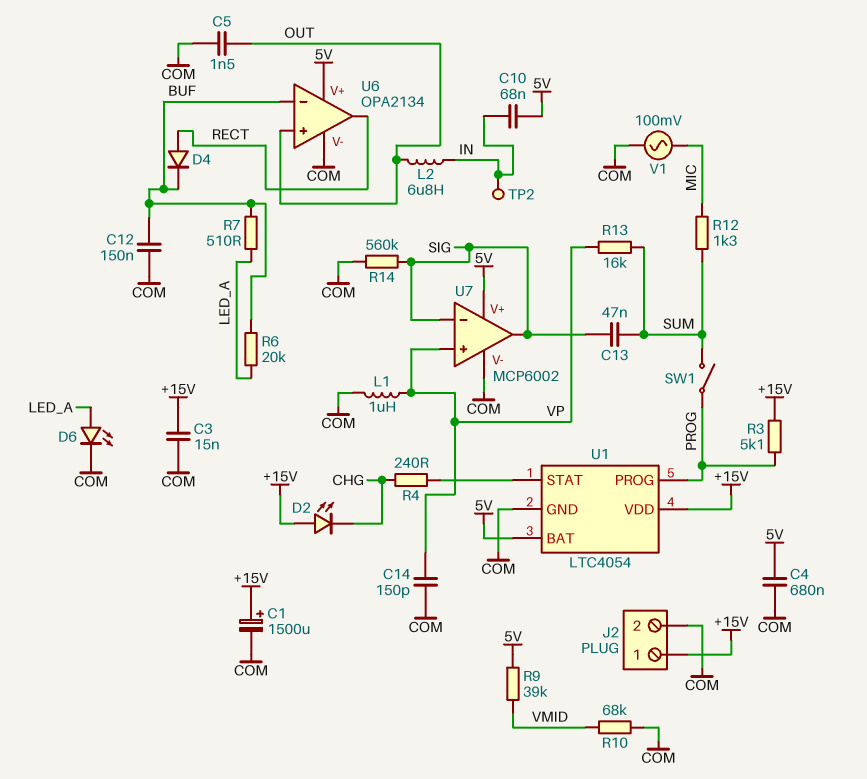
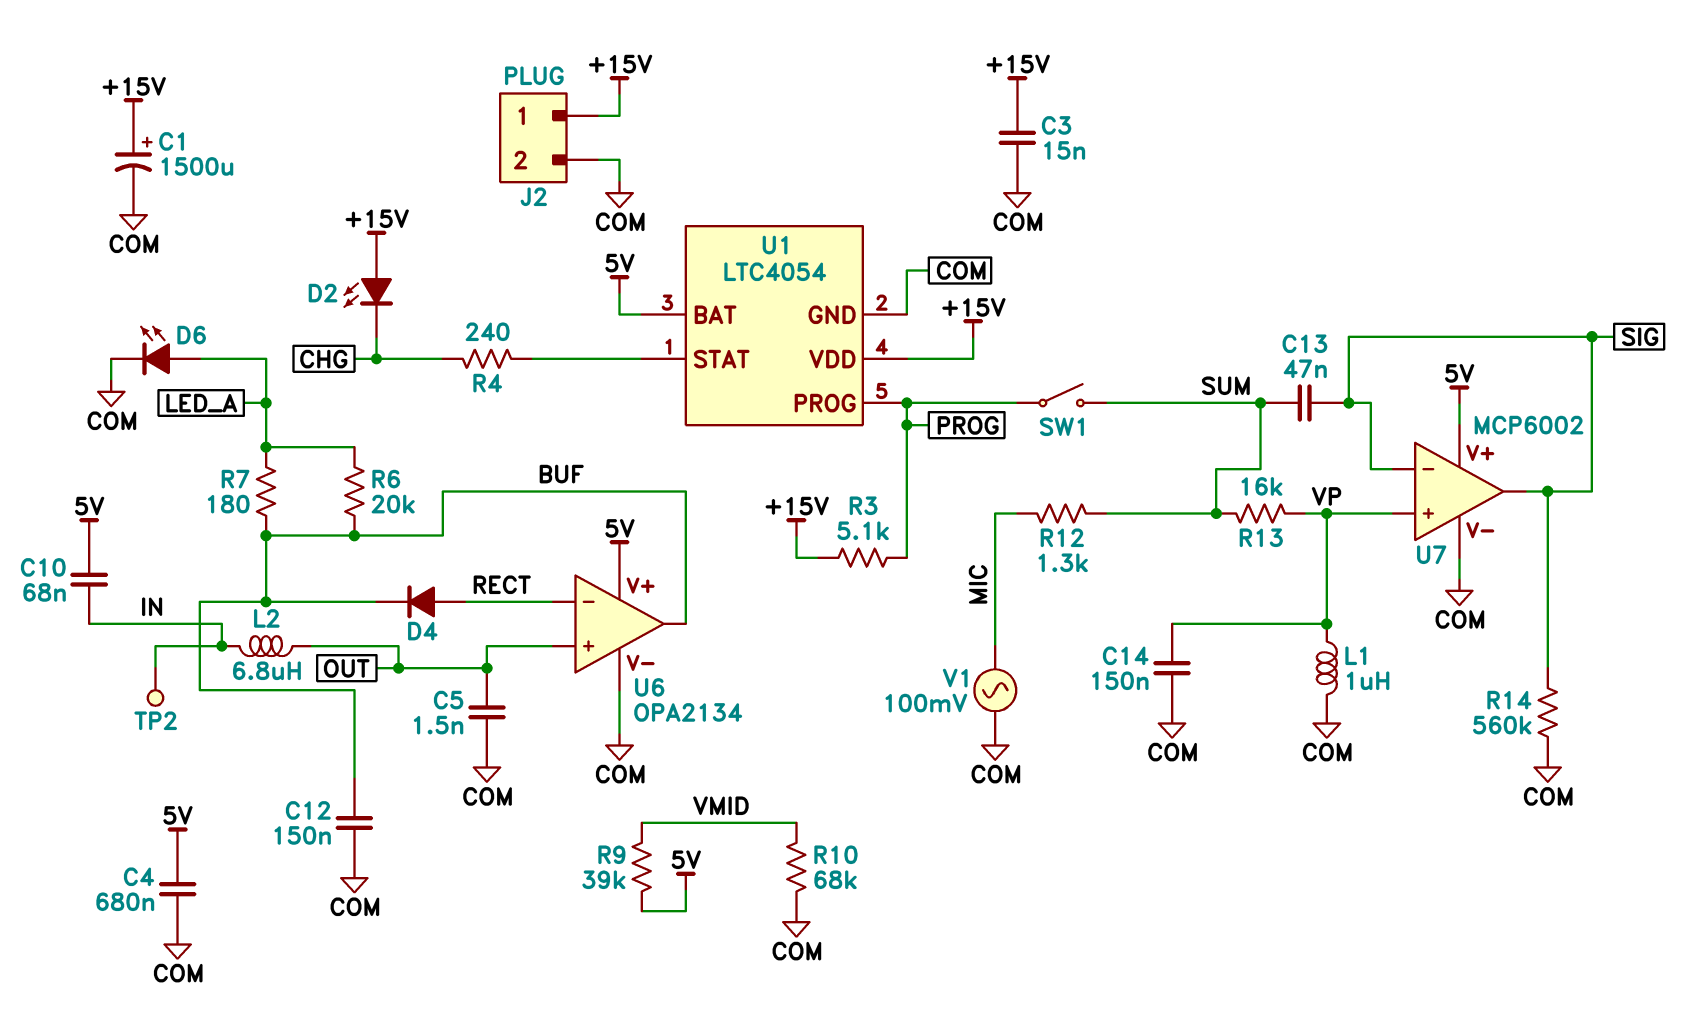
C14: 150pF (COM, VP) -> 150nF (COM, VP)
R7: 510 (BUF, LED_A) -> 180 (BUF, LED_A)
U6 pin in-: BUF -> RECT
U6 pin out: RECT -> BUF

